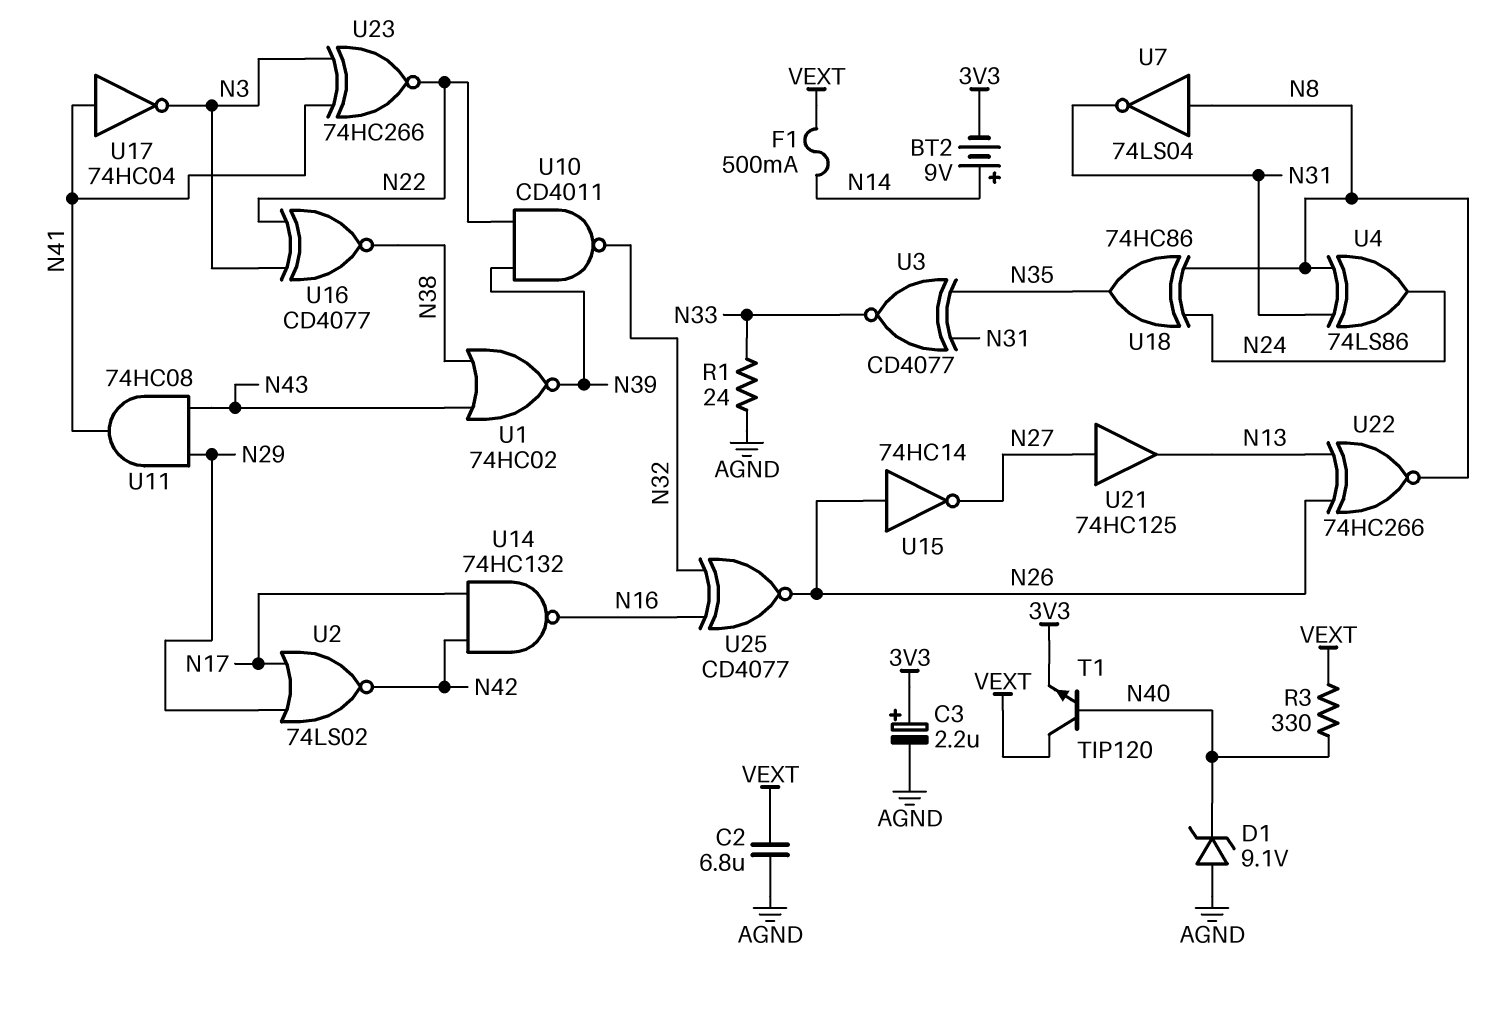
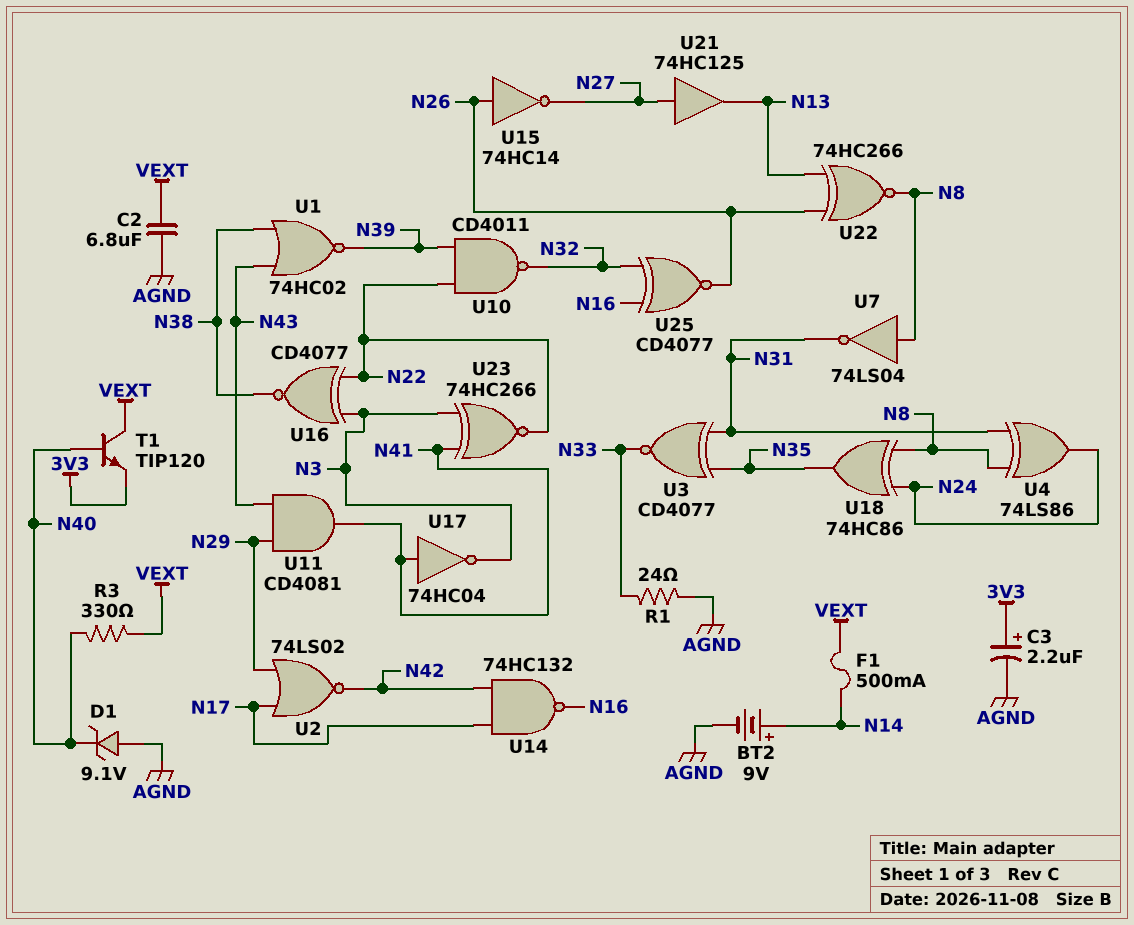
BT2: 9V (plus N14, minus 3V3) -> 9V (plus N14, minus AGND)
U11: AND 74HC08 (in N29, in N43, out N41) -> AND CD4081 (in N29, in N43, out N41)

